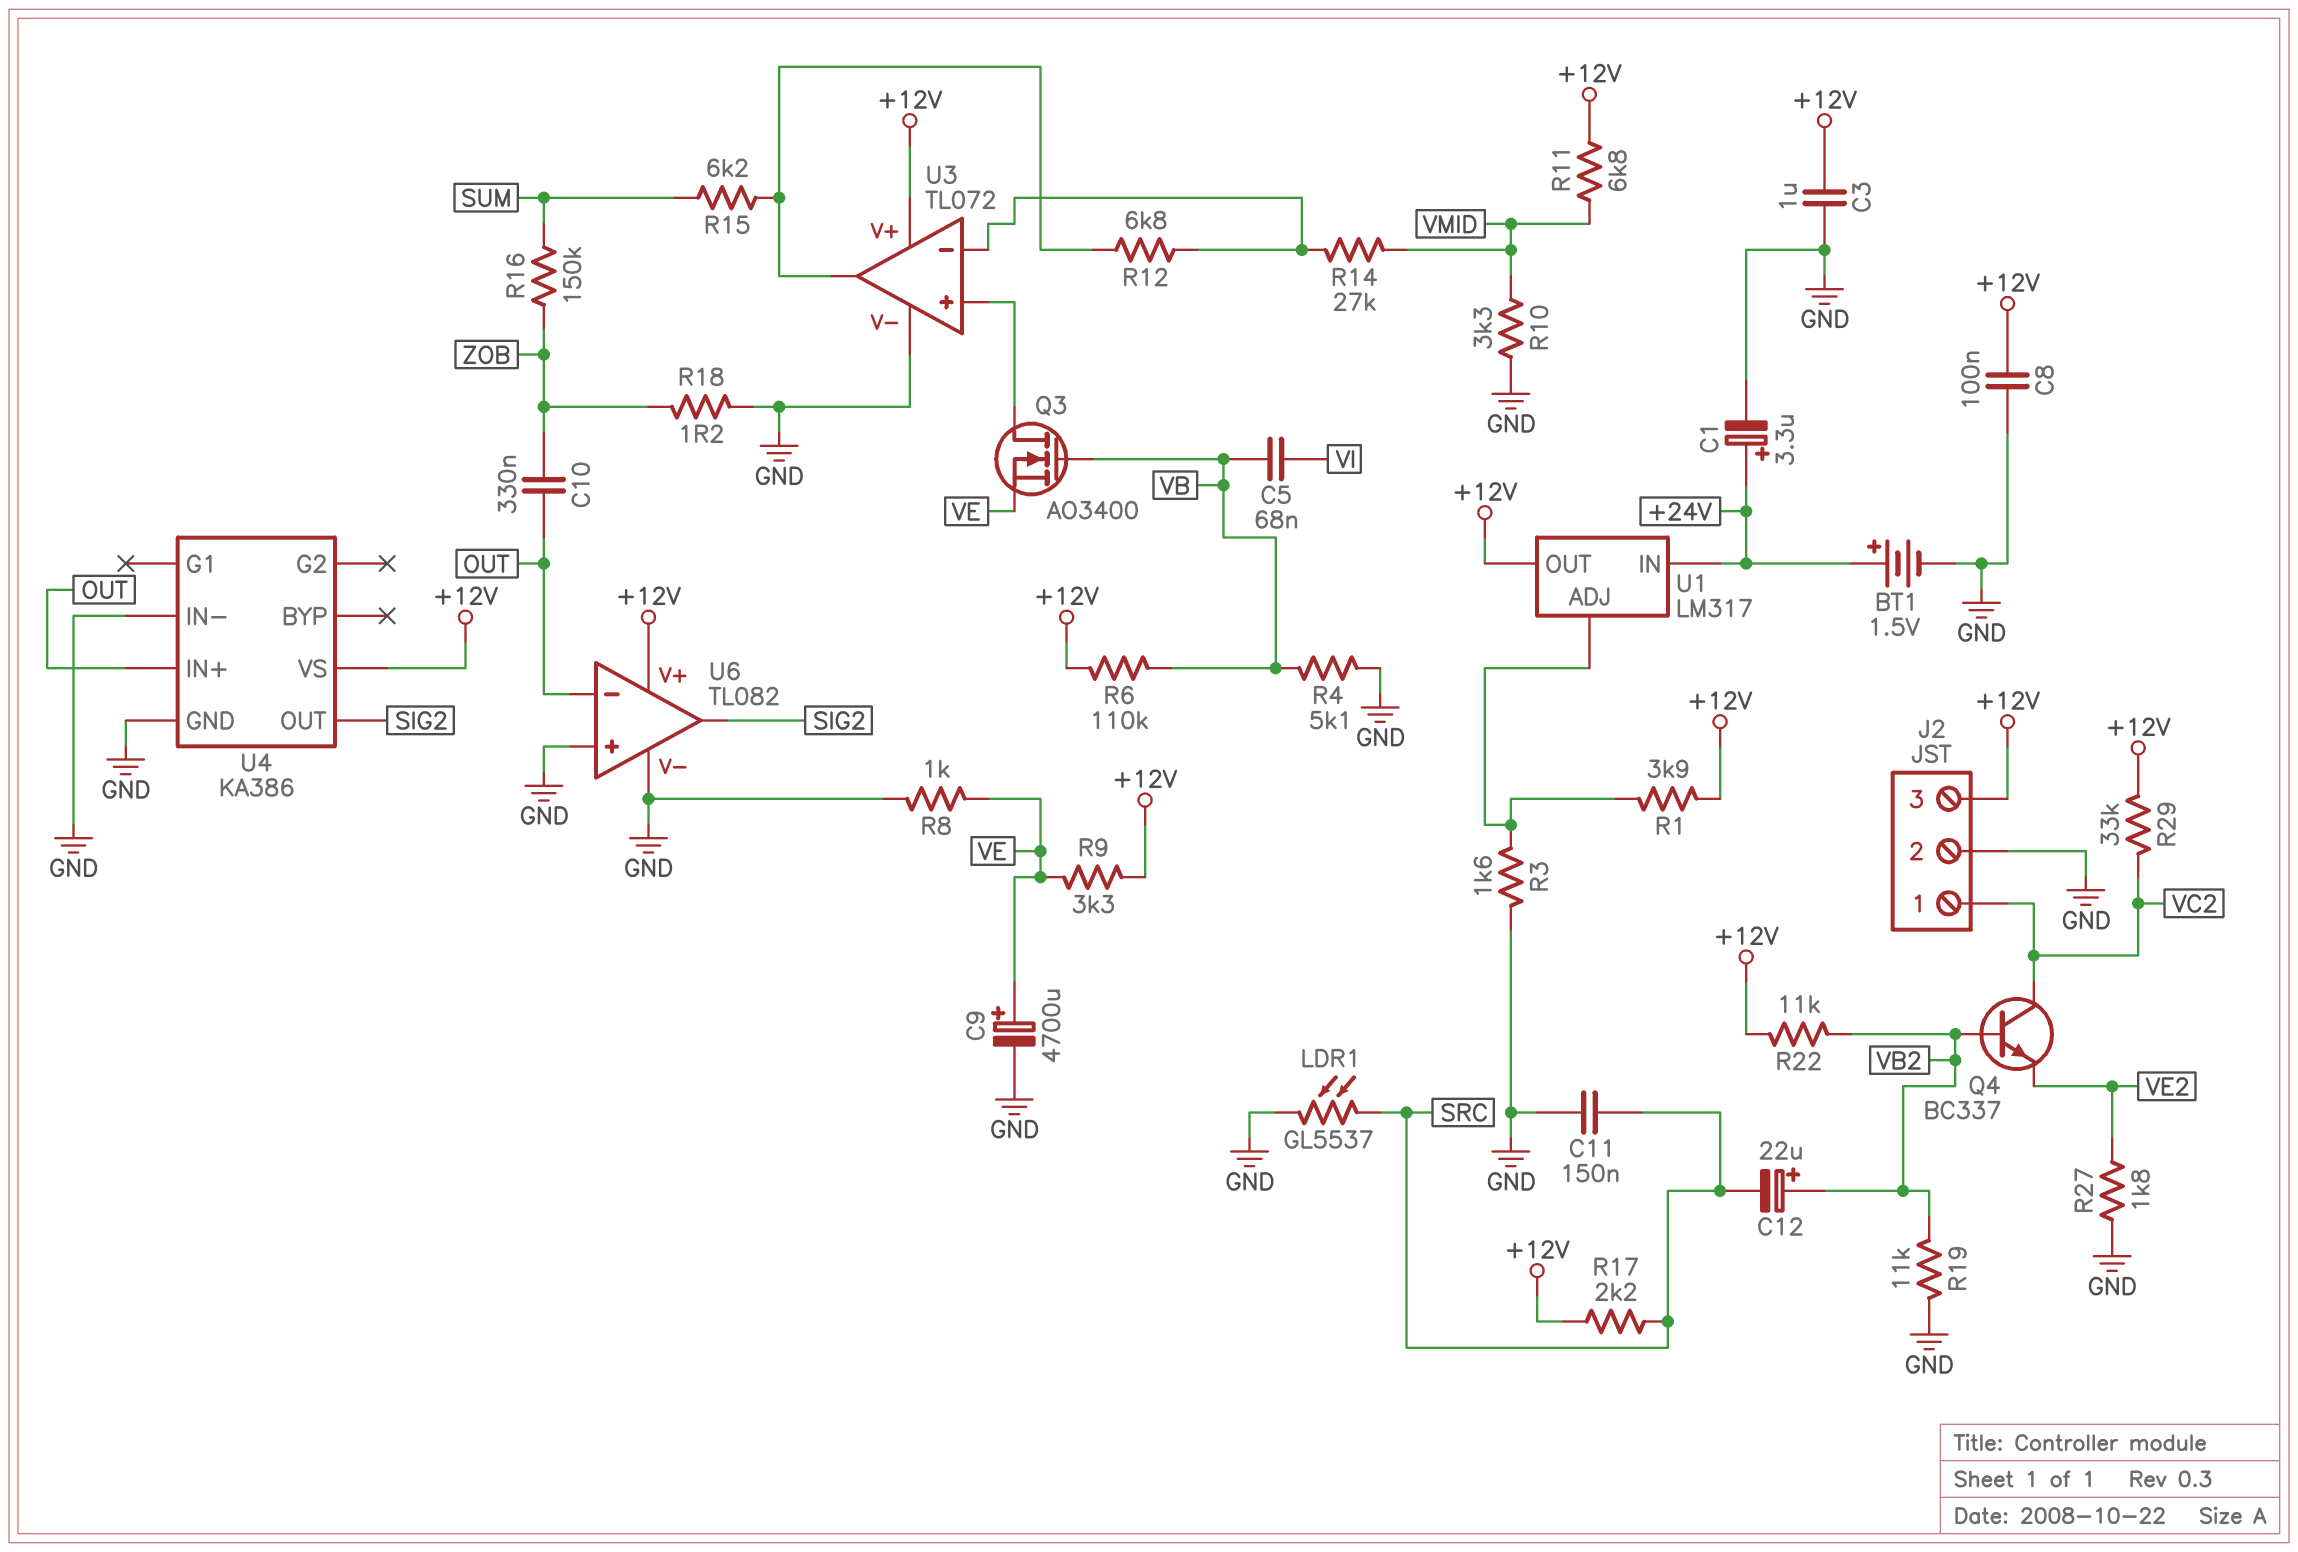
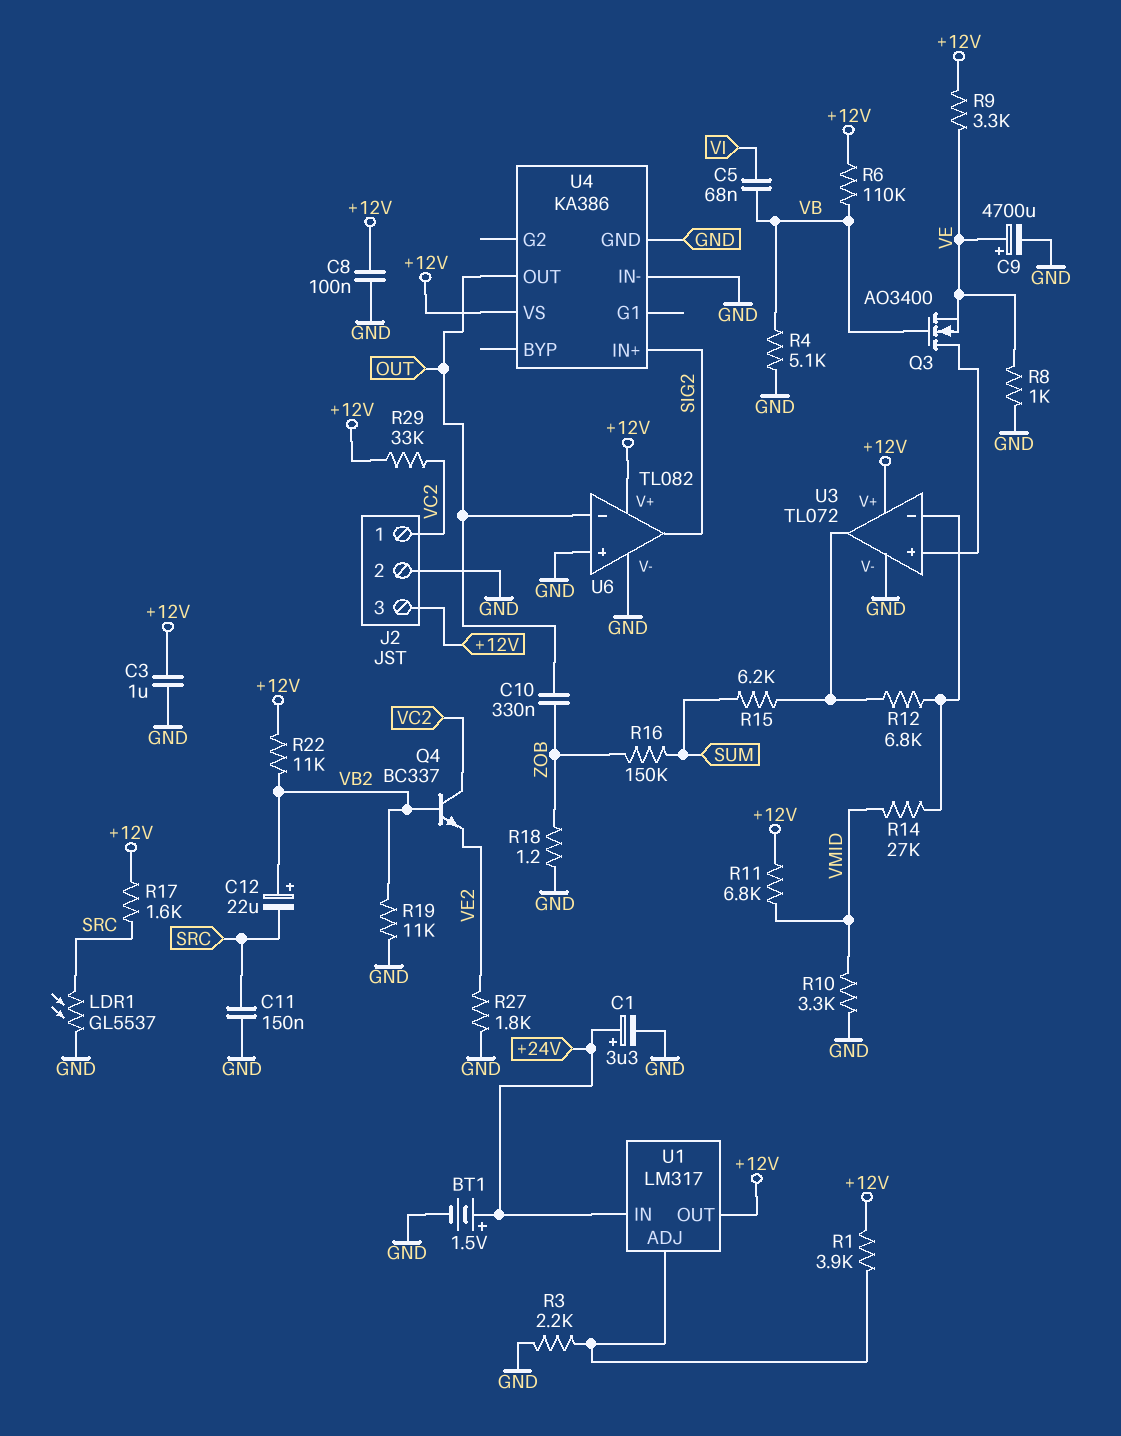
R3: 1.6k (GND, U1/ADJ) -> 2.2k (GND, U1/ADJ)
R17: 2.2k (+12V, SRC) -> 1.6k (+12V, SRC)
U4 pin IN+: OUT -> SIG2
U4 pin OUT: SIG2 -> OUT

